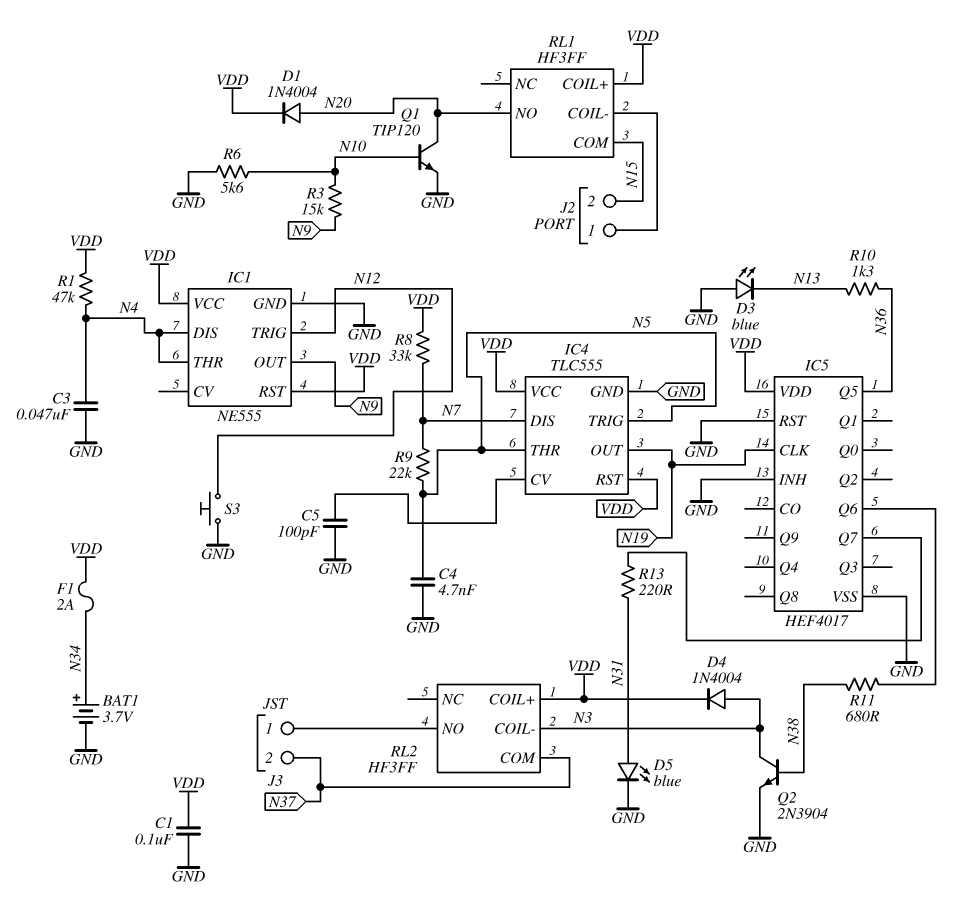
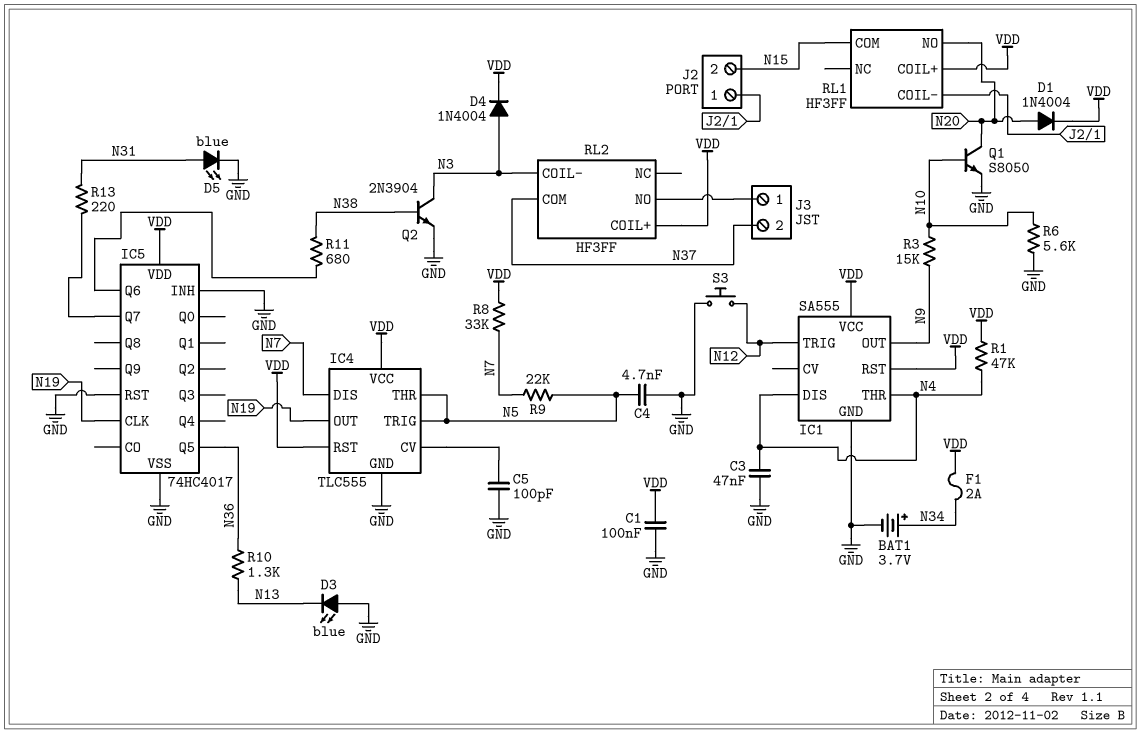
IC1: NE555 -> SA555
IC5: HEF4017 -> 74HC4017
Q1: NPN TIP120 (B N10, C N20, E GND) -> NPN S8050 (B N10, C N20, E GND)

